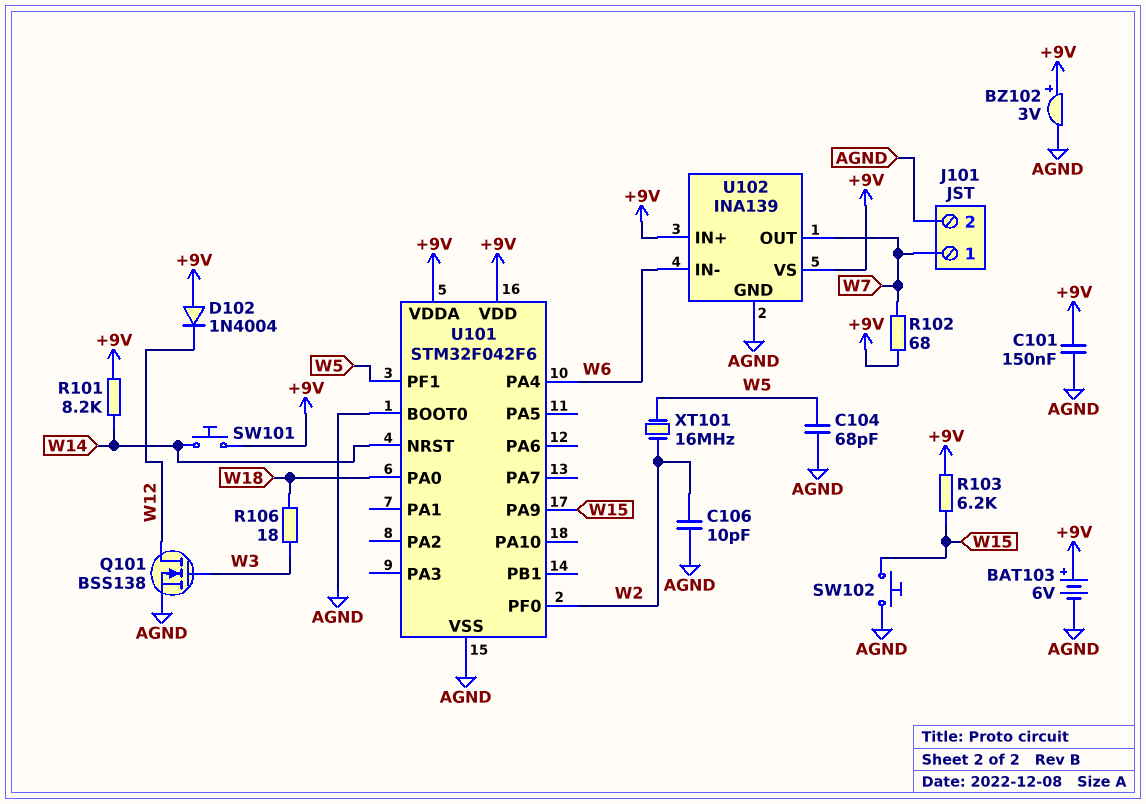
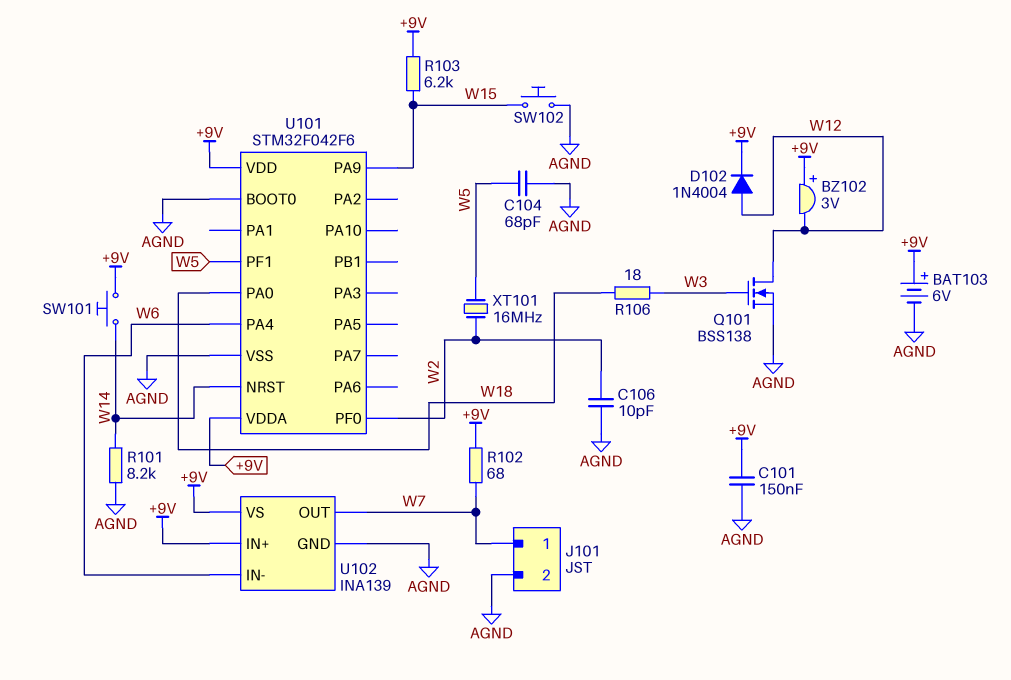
BZ102: buzzer 3V (plus +9V, minus AGND) -> buzzer 3V (plus +9V, minus W12)
D102: diode 1N4004 (A +9V, K W12) -> diode 1N4004 (A W12, K +9V)
R101: 8.2k (+9V, W14) -> 8.2k (AGND, W14)

